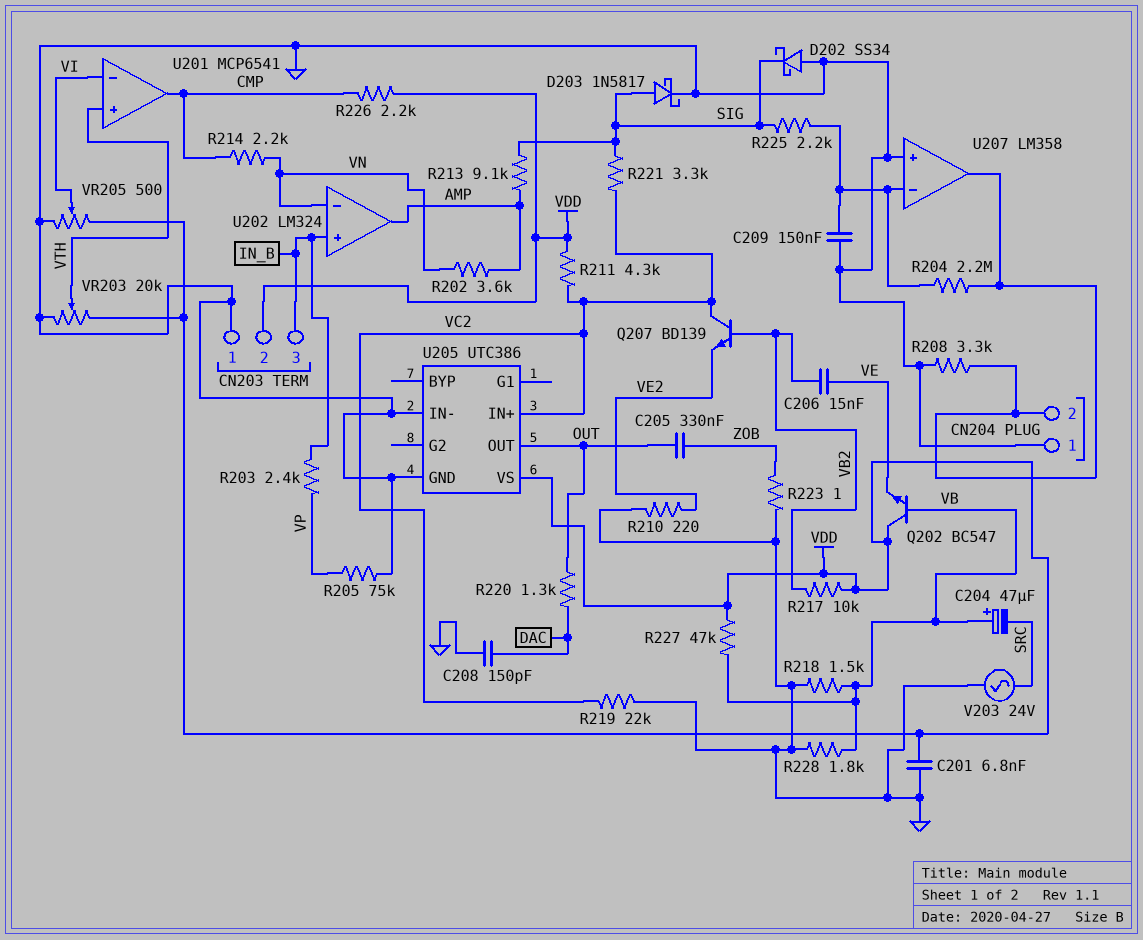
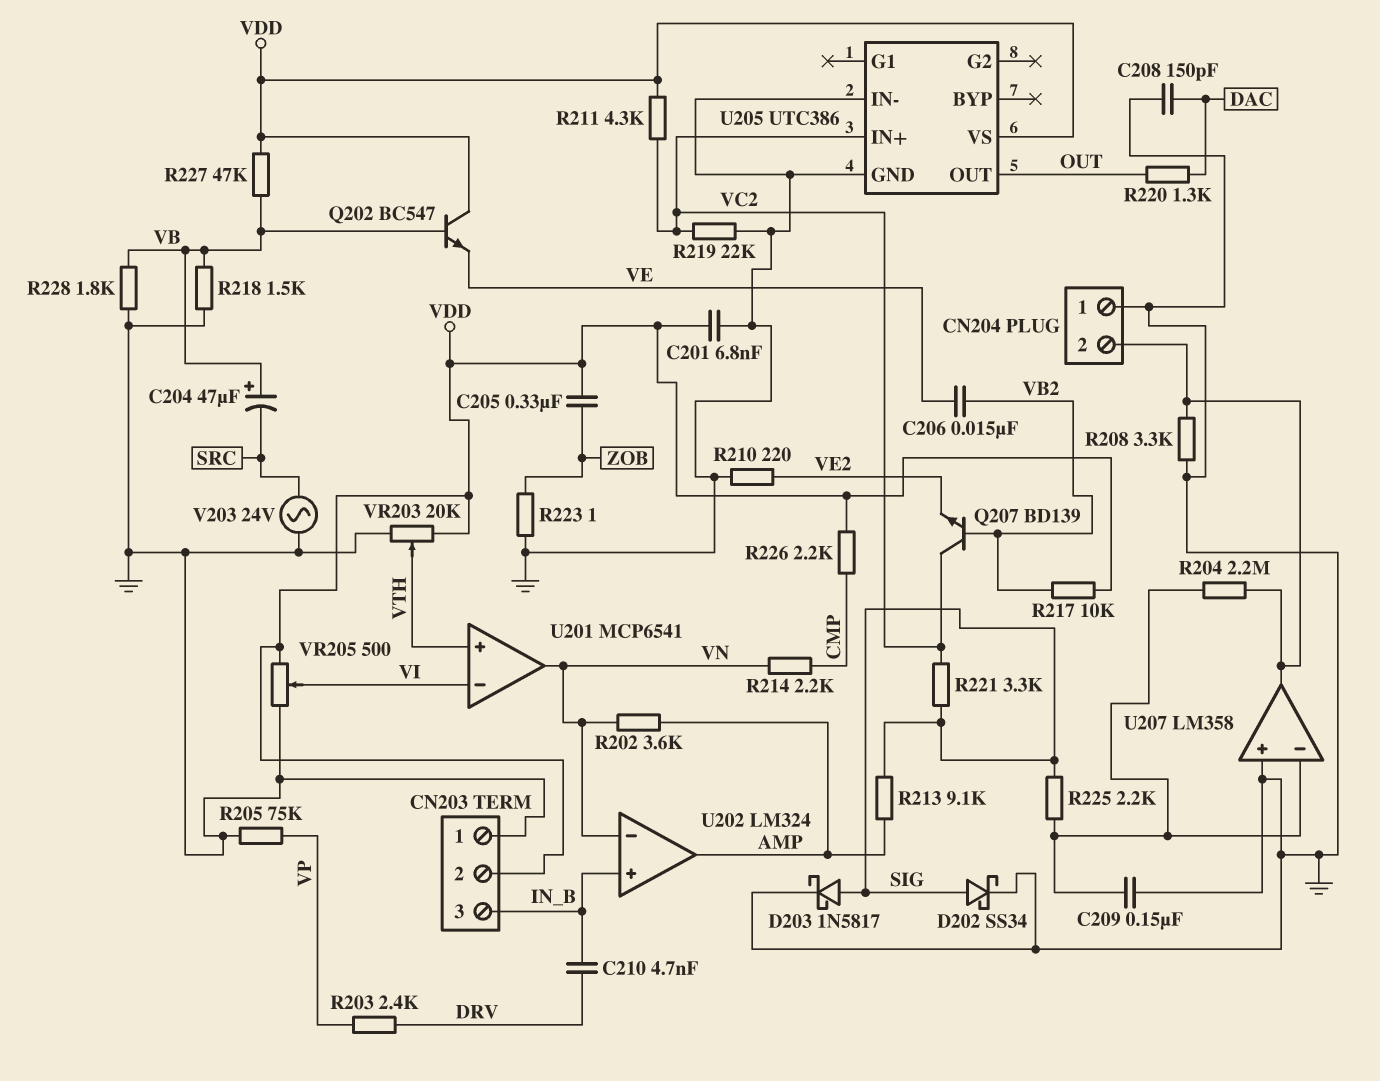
C205: 330nF (OUT, ZOB) -> 330nF (VDD, ZOB)
C210: none -> 4.7nF (DRV, IN_B)
D202: schottky SS34 (A GND, K SIG) -> schottky SS34 (A SIG, K GND)
R203: 2.4k (IN_B, VP) -> 2.4k (DRV, VP)
U201 pin out: CMP -> VN

